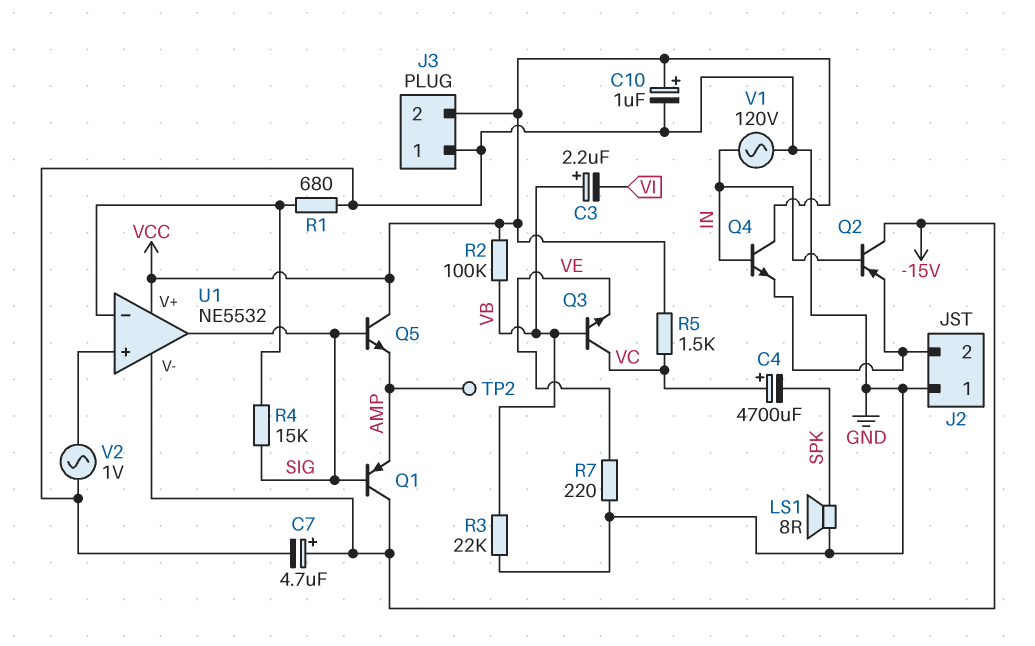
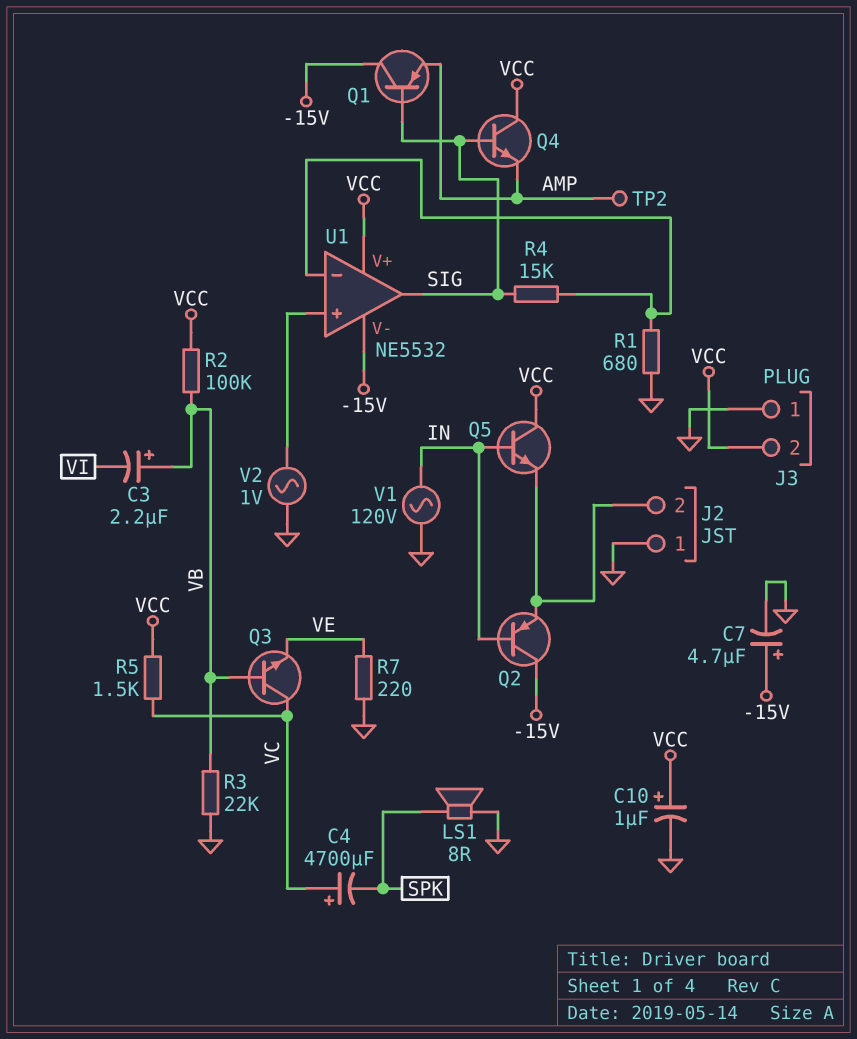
Q4: NPN (B IN, C VCC, E J2/2) -> NPN (B SIG, C VCC, E AMP)
Q5: NPN (B SIG, C VCC, E AMP) -> NPN (B IN, C VCC, E J2/2)

